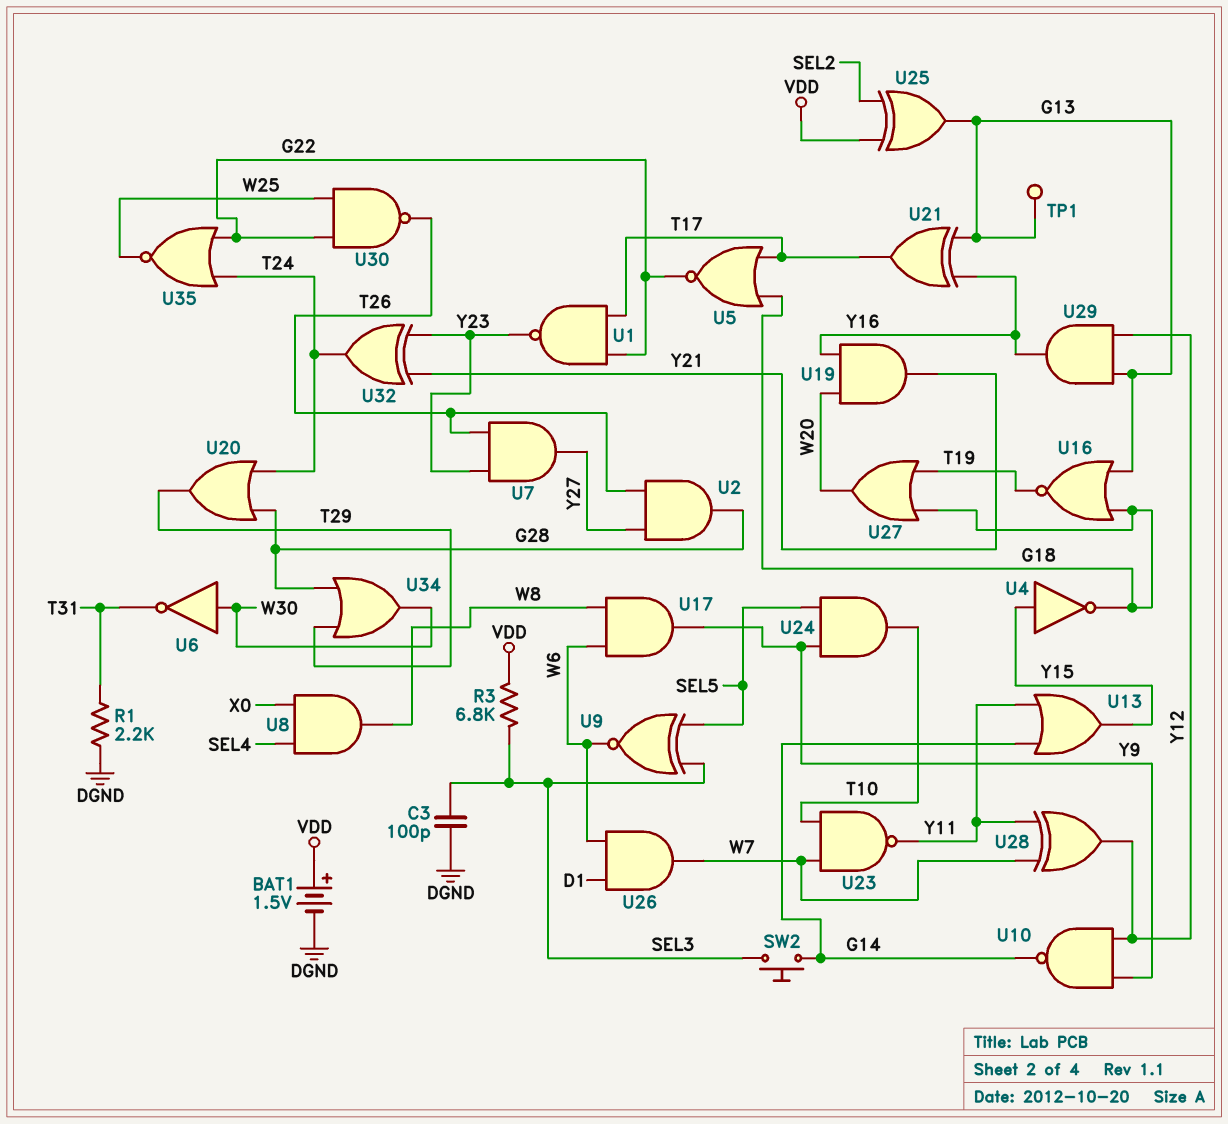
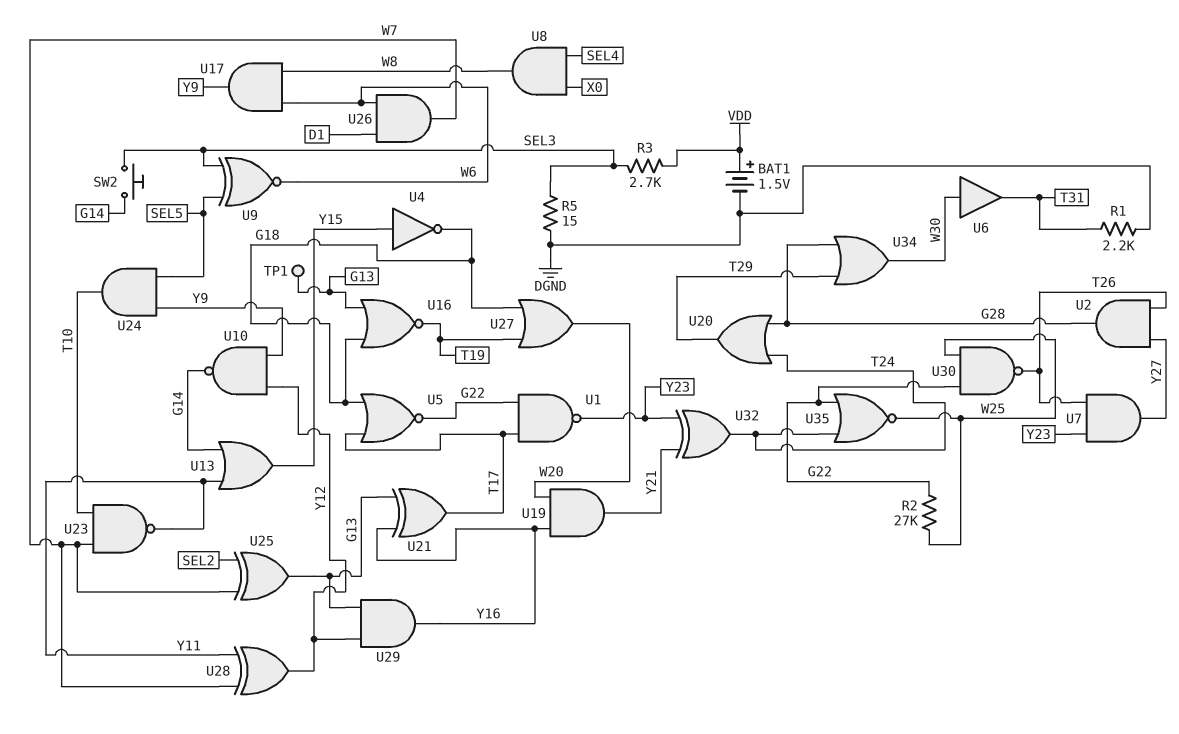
C3: 100pF (DGND, SEL3) -> none
R2: none -> 27k (G22, W25)
R3: 6.8k (SEL3, VDD) -> 2.7k (SEL3, VDD)
R5: none -> 15 (DGND, SEL3)
U6: NOT (in W30, out T31) -> buffer (in W30, out T31)
U25: XOR (in SEL2, in VDD, out G13) -> XOR (in SEL2, in W7, out G13)

